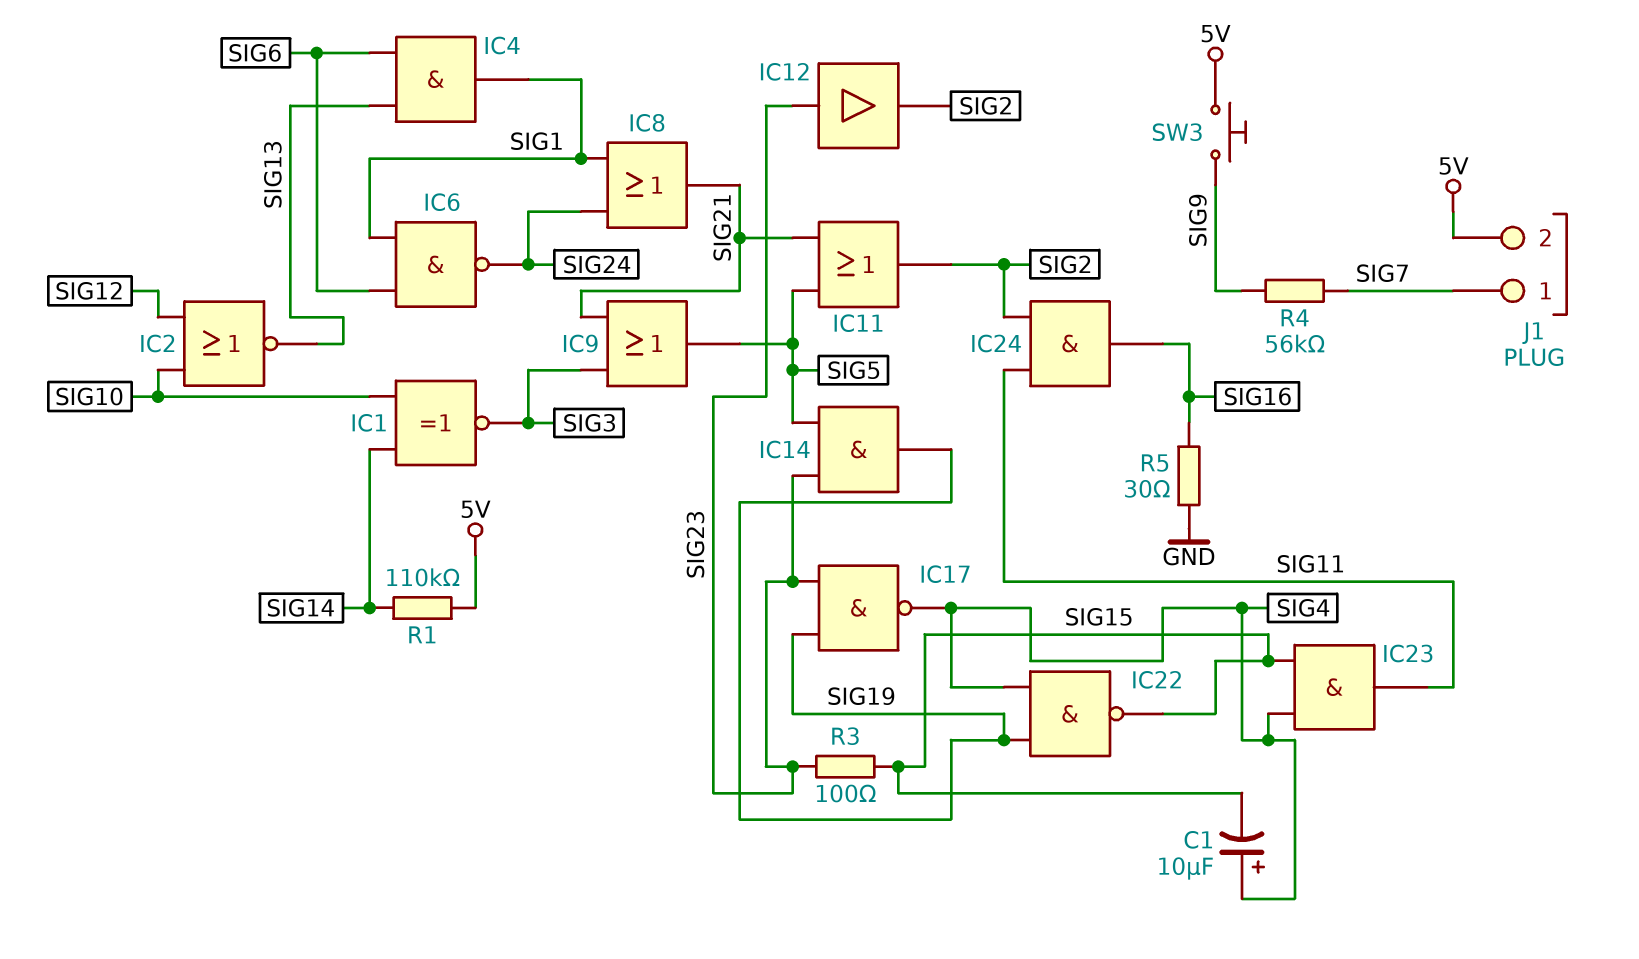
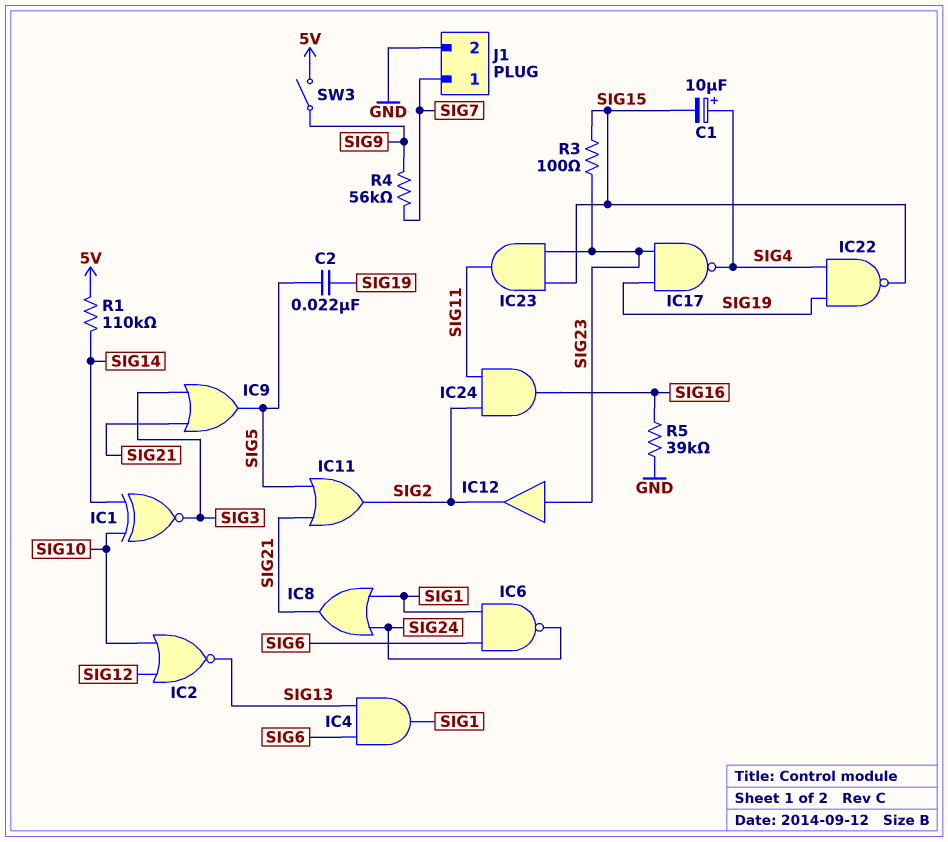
C2: none -> 22nF (SIG5, SIG19)
IC14: AND (in SIG5, in SIG23, out SIG19) -> none
IC23: AND (in SIG4, in SIG15, out SIG11) -> AND (in SIG15, in SIG23, out SIG11)
J1 pin 2: 5V -> GND
R5: 30 (GND, SIG16) -> 39k (GND, SIG16)
SW3: button (5V, SIG9) -> switch (5V, SIG9)

